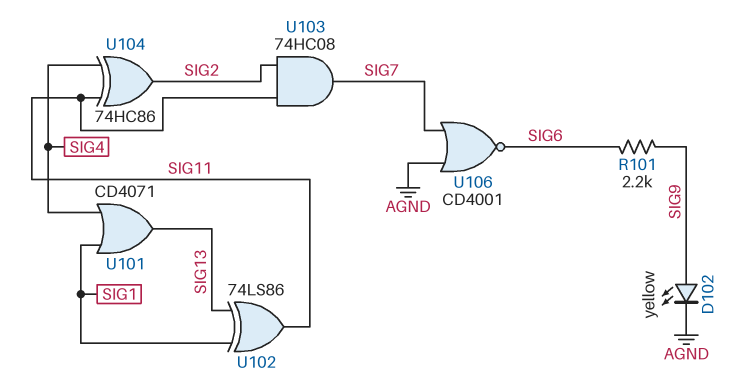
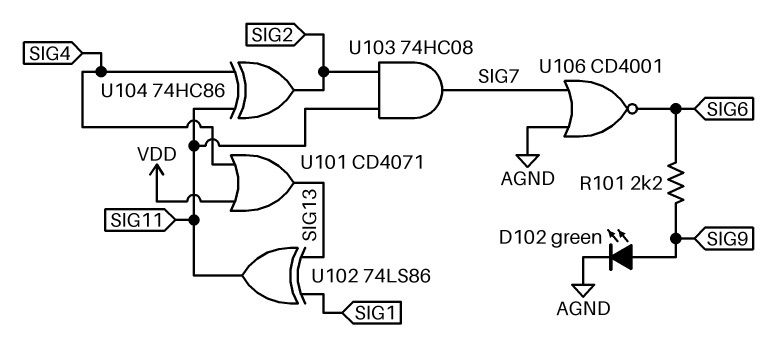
D102: LED yellow (A SIG9, K AGND) -> LED green (A SIG9, K AGND)
U101: OR CD4071 (in SIG1, in SIG4, out SIG13) -> OR CD4071 (in SIG4, in VDD, out SIG13)

